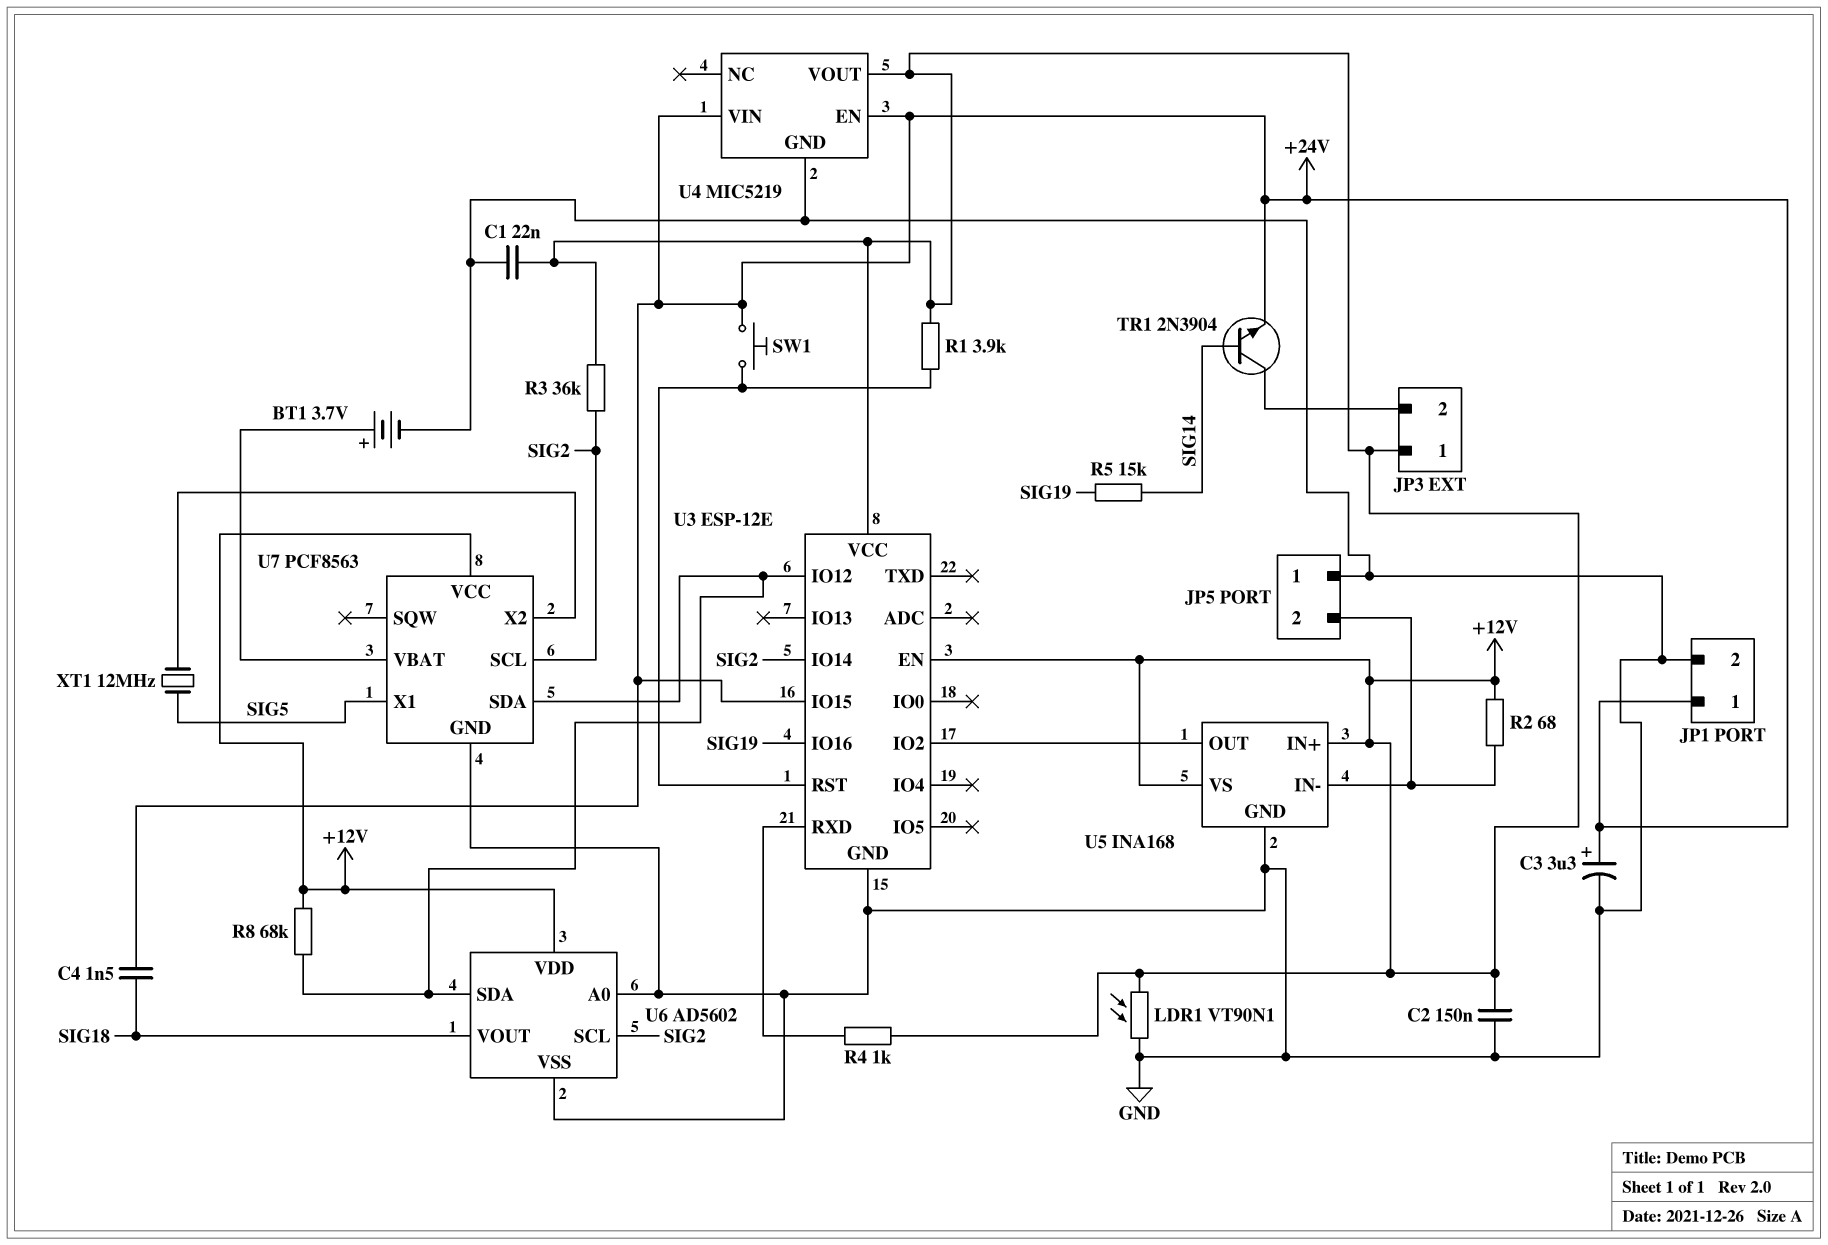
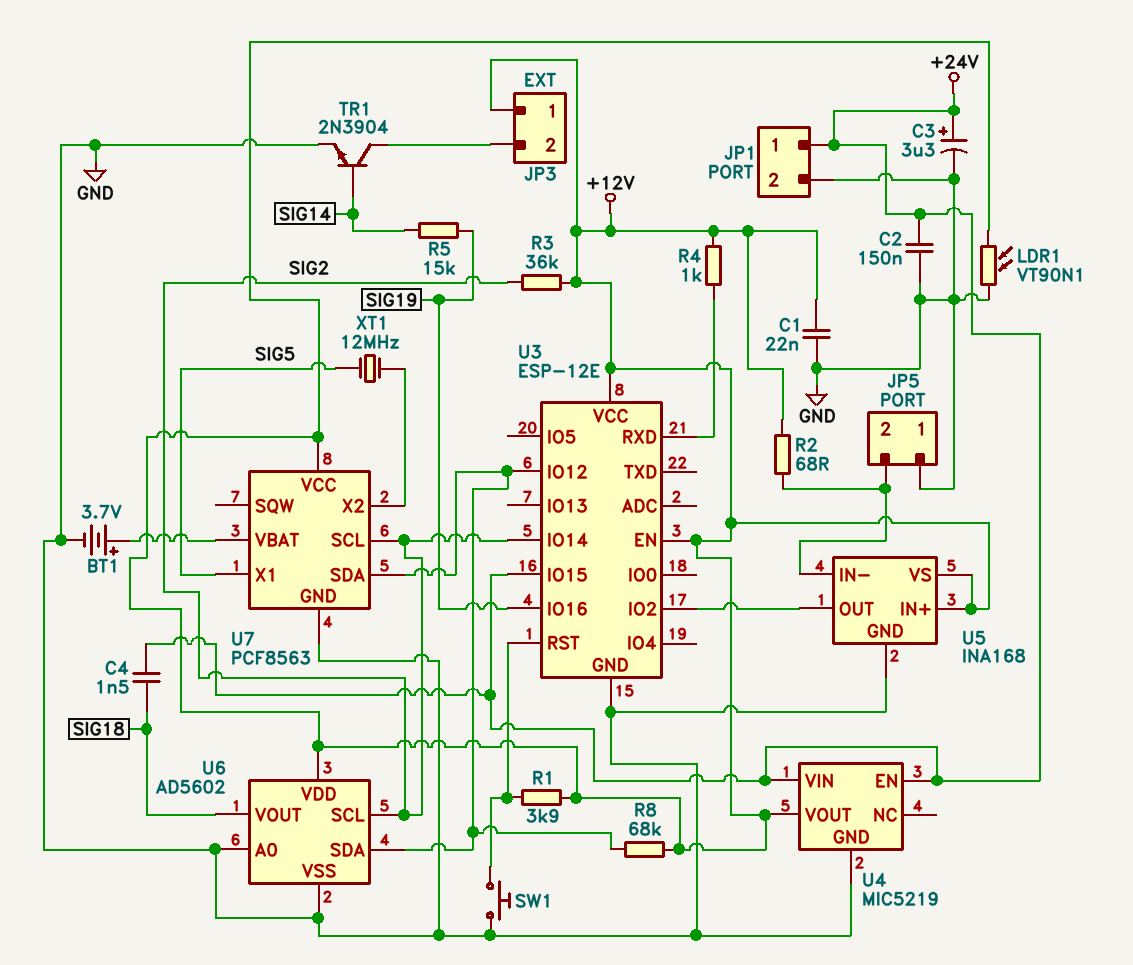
C2: 150nF (+12V, GND) -> 150nF (+24V, GND)
SW1: button (+24V, U3/RST) -> button (GND, U3/RST)
TR1: NPN 2N3904 (B SIG14, C JP3/2, E +24V) -> NPN 2N3904 (B SIG14, C JP3/2, E GND)

